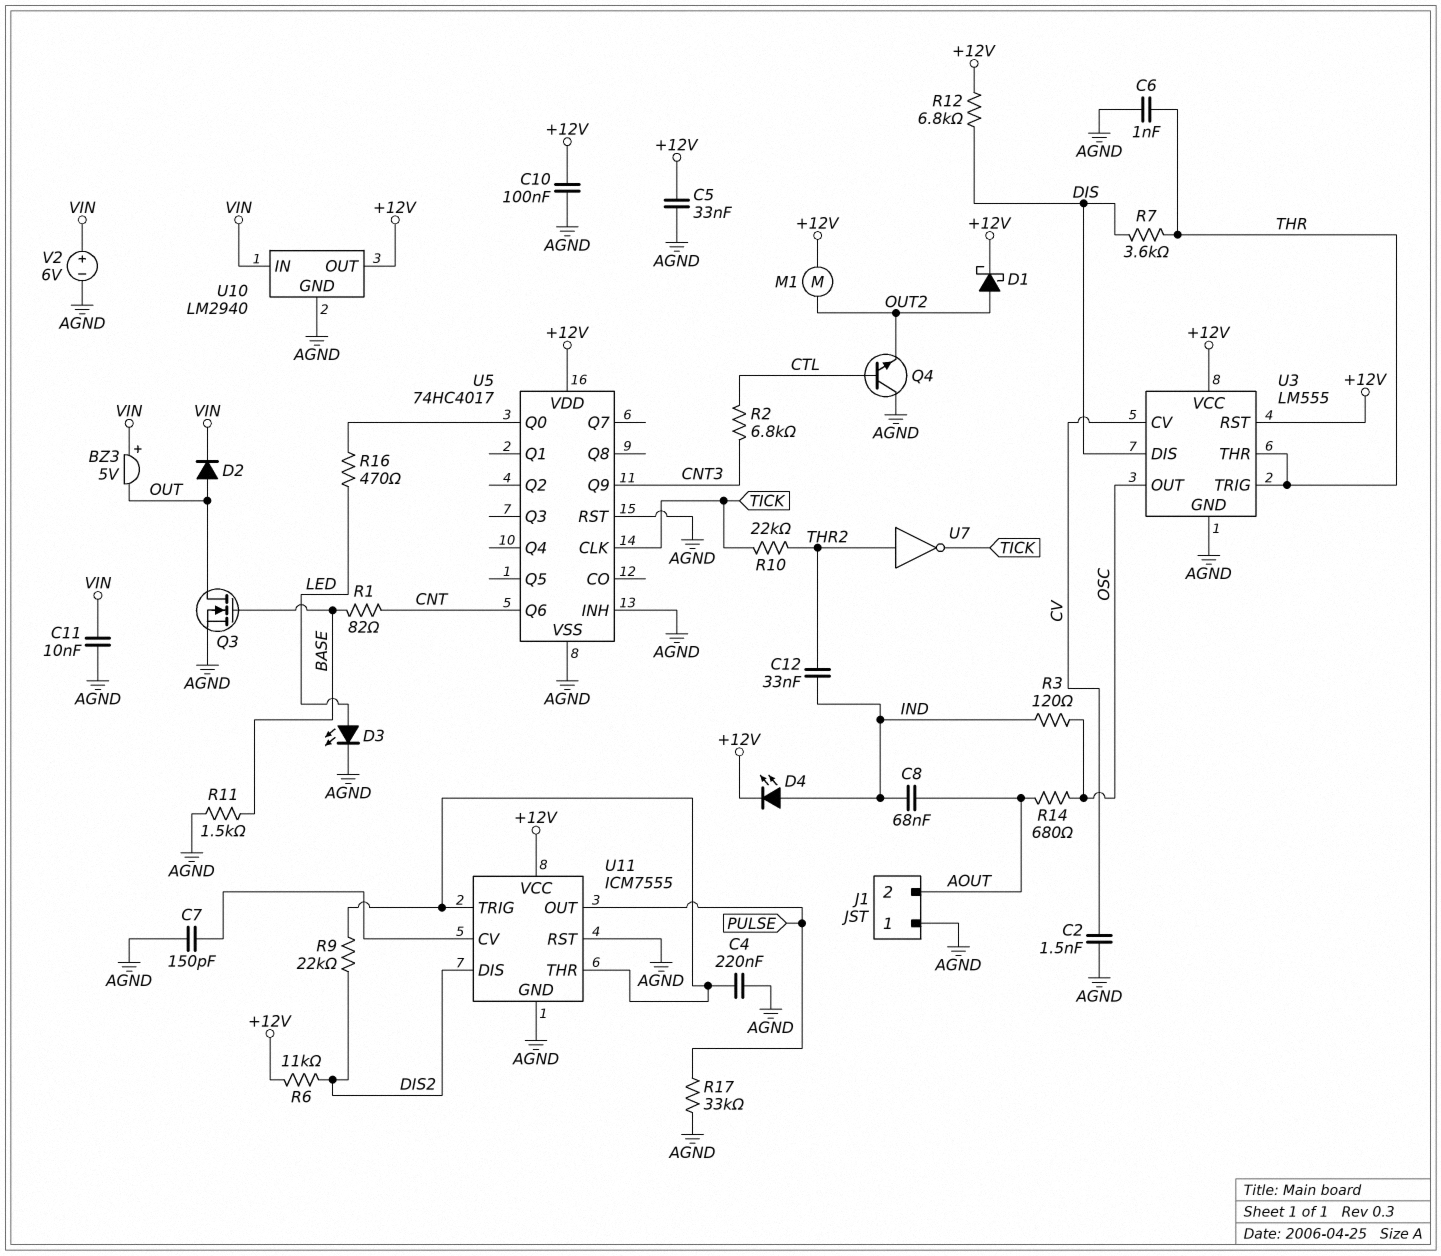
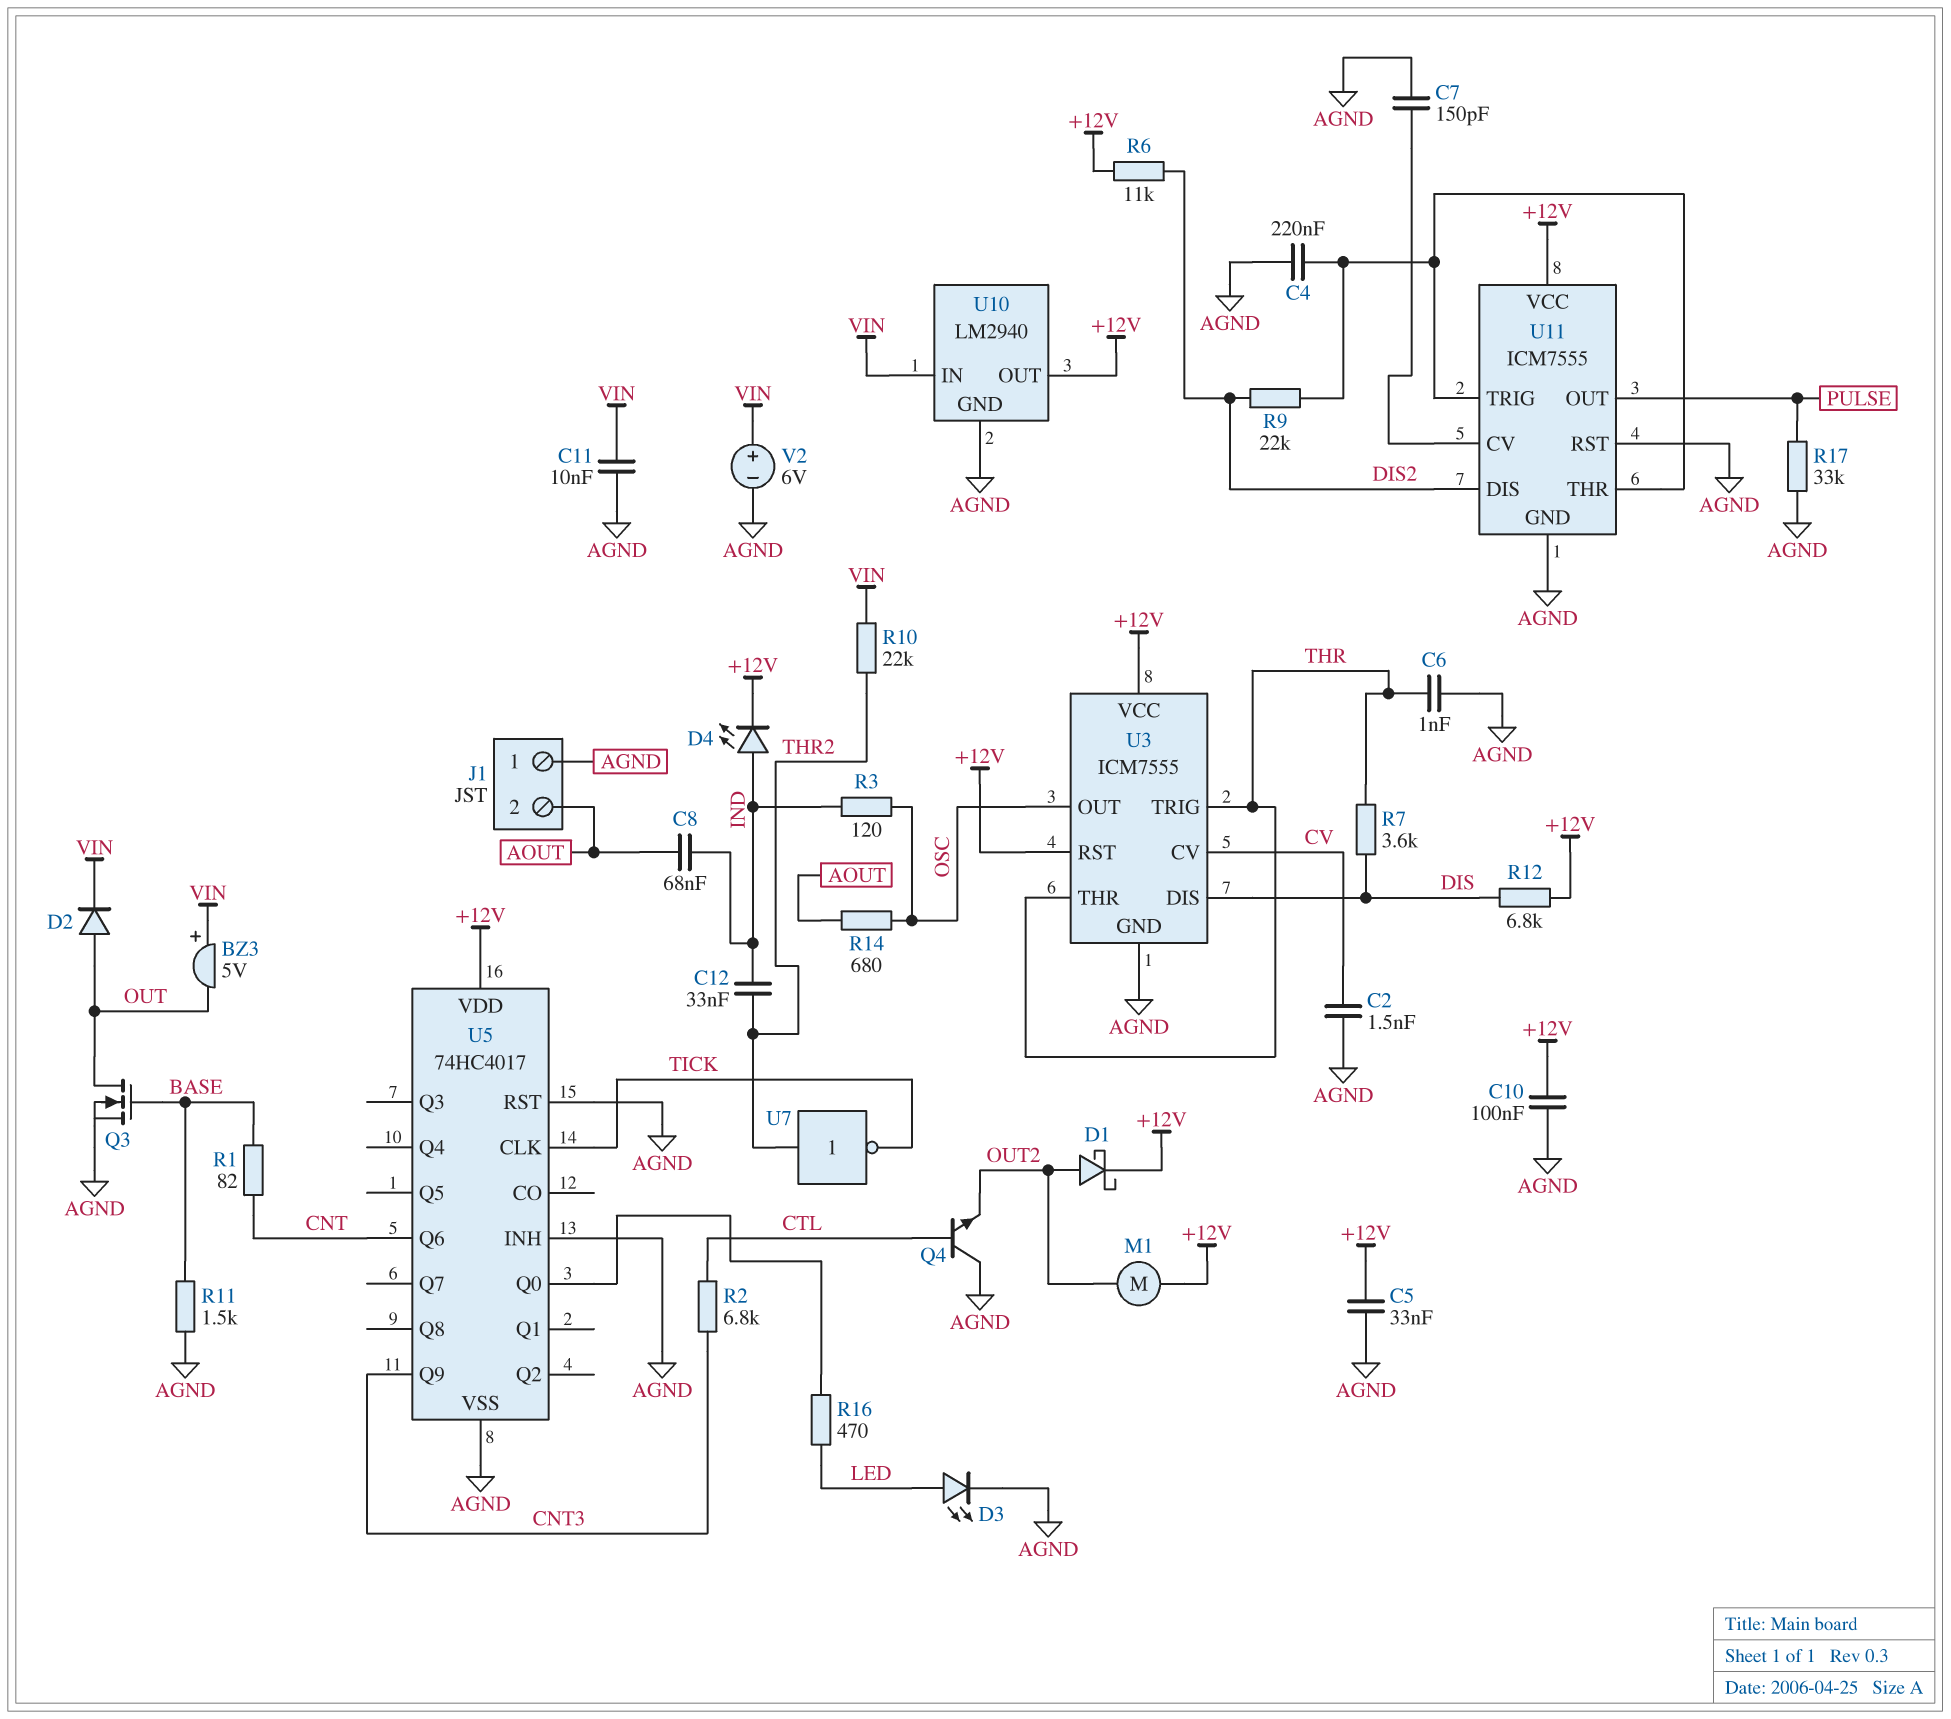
R10: 22k (THR2, TICK) -> 22k (THR2, VIN)
U3: LM555 -> ICM7555

